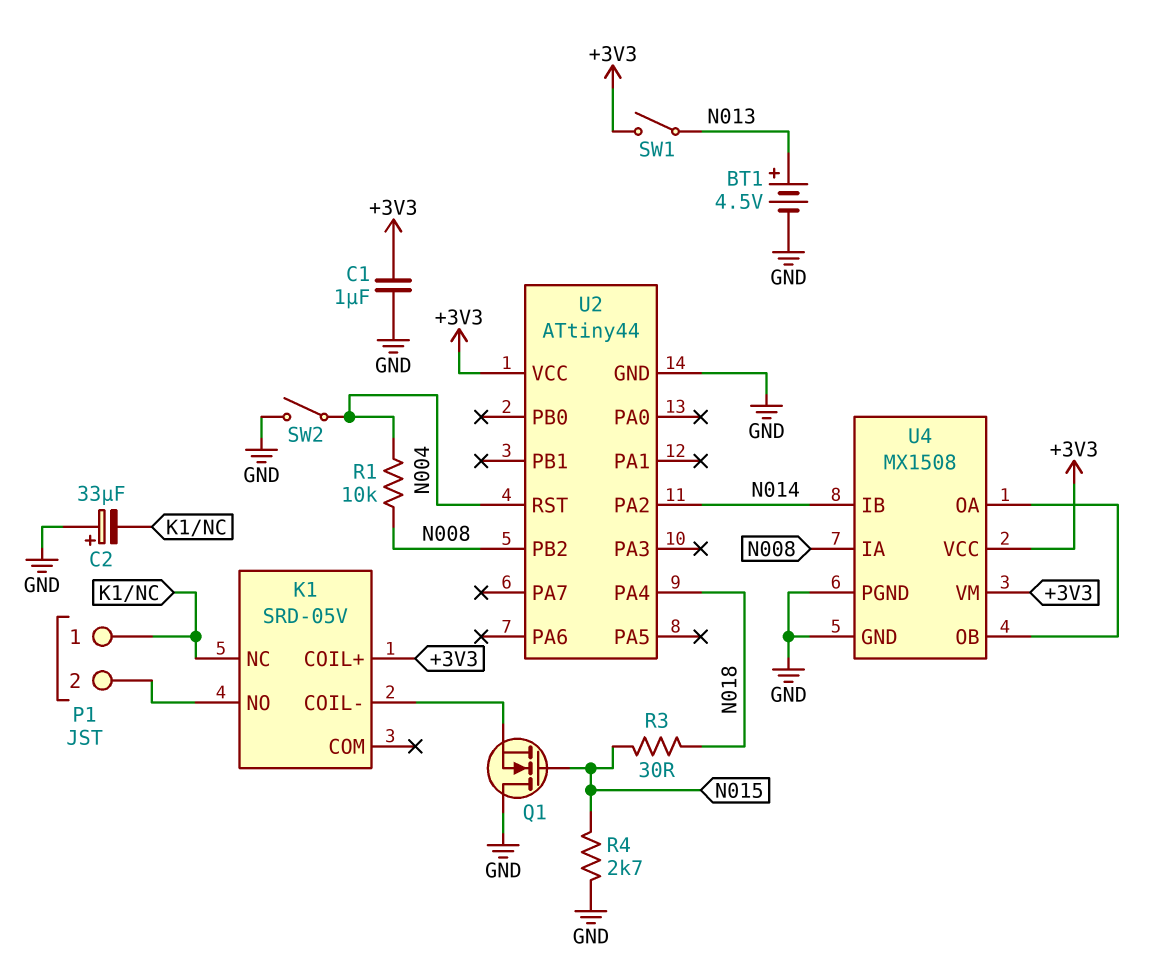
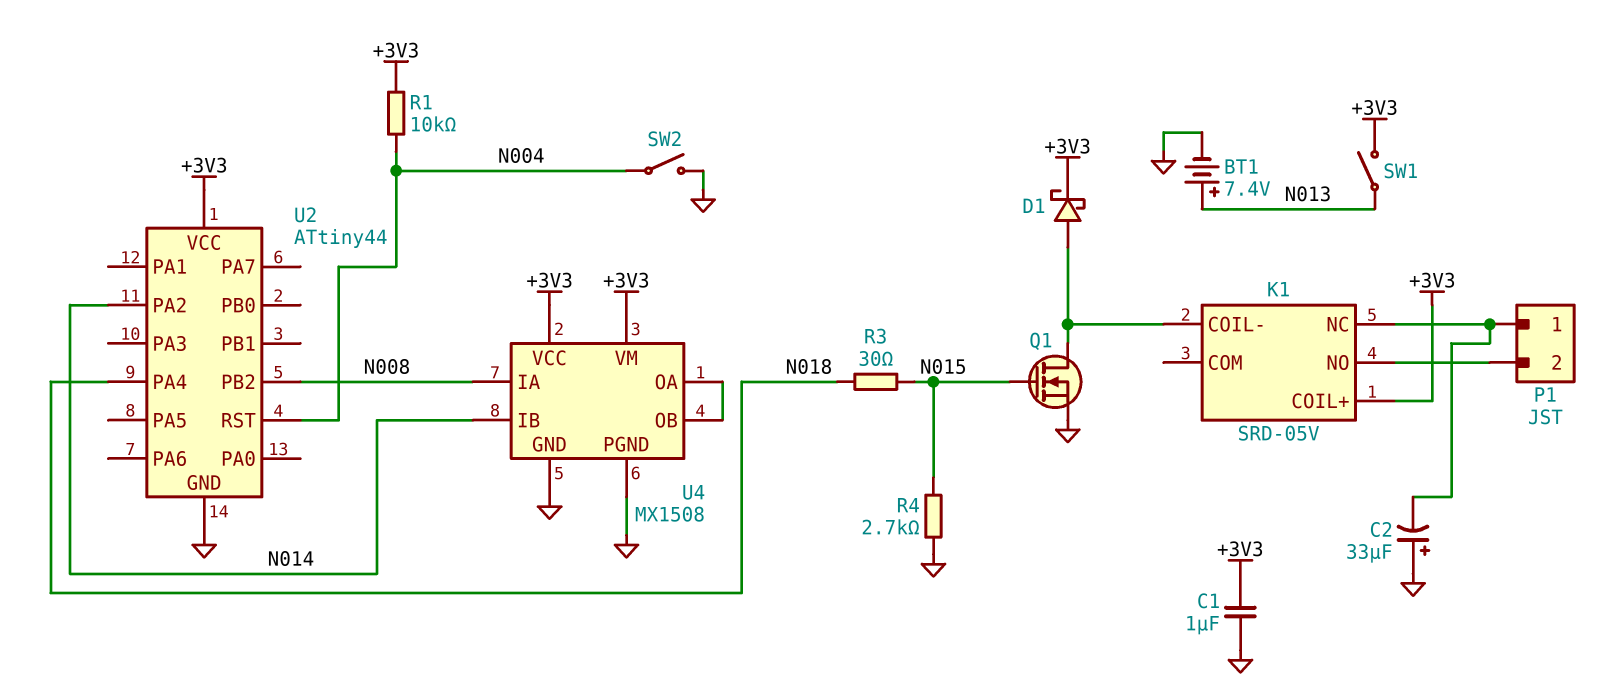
BT1: 4.5V (plus N013, minus GND) -> 7.4V (plus N013, minus GND)
D1: none -> schottky (A K1/COIL-, K +3V3)
Q1: NMOS (G N015, D GND, S K1/COIL-) -> NMOS (G N015, D K1/COIL-, S GND)
R1: 10k (N004, N008) -> 10k (+3V3, N004)

